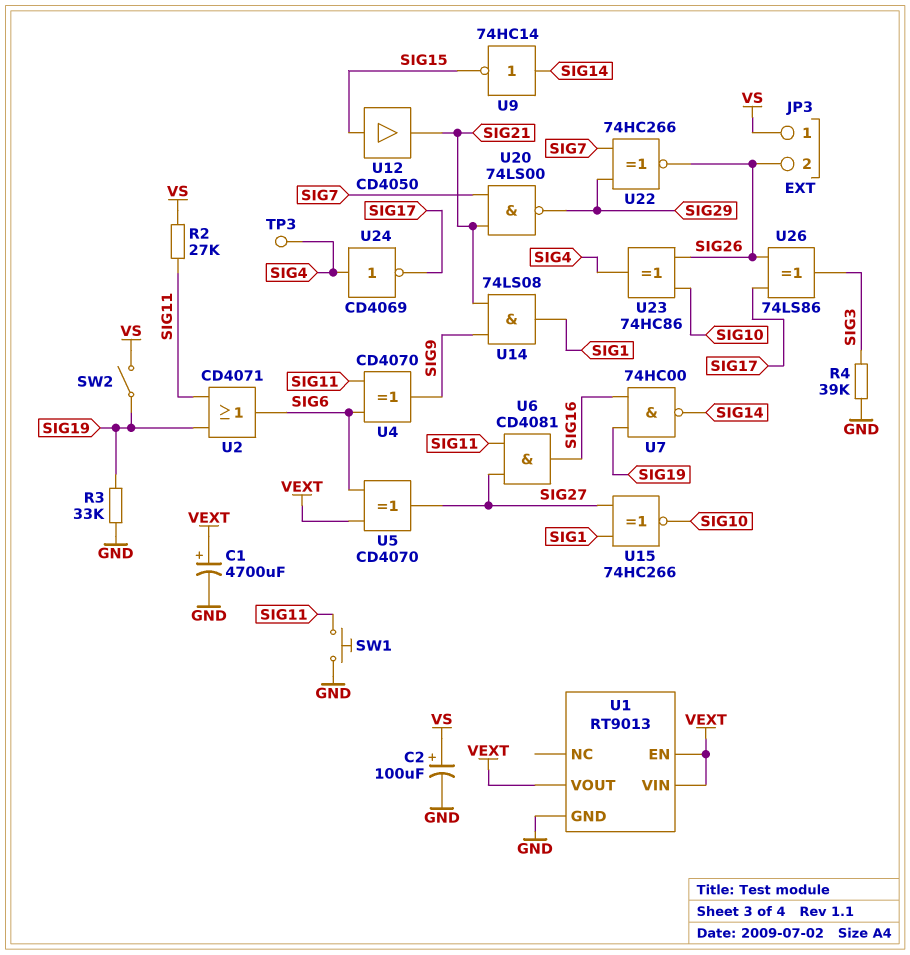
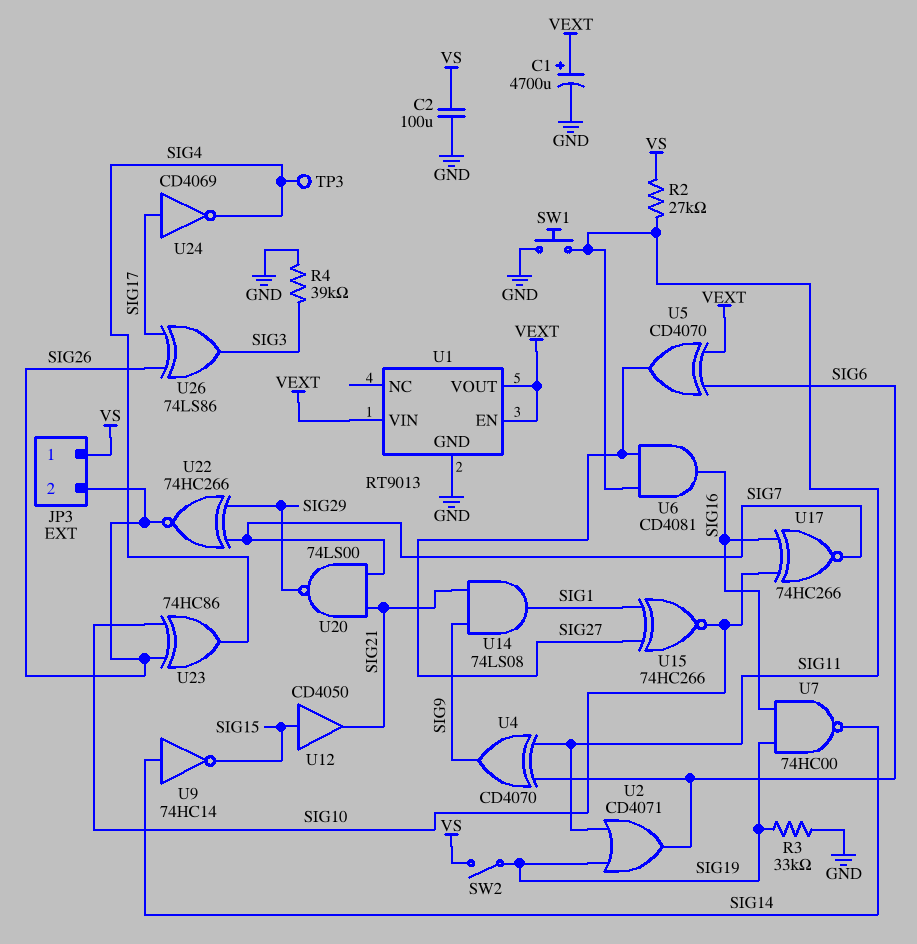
C2: 100uF (plus VS, minus GND) -> 100uF (GND, VS)
U17: none -> XNOR 74HC266 (in SIG10, in SIG16, out SIG7)
U24: NOT CD4069 (in SIG4, out SIG17) -> NOT CD4069 (in SIG17, out SIG4)

